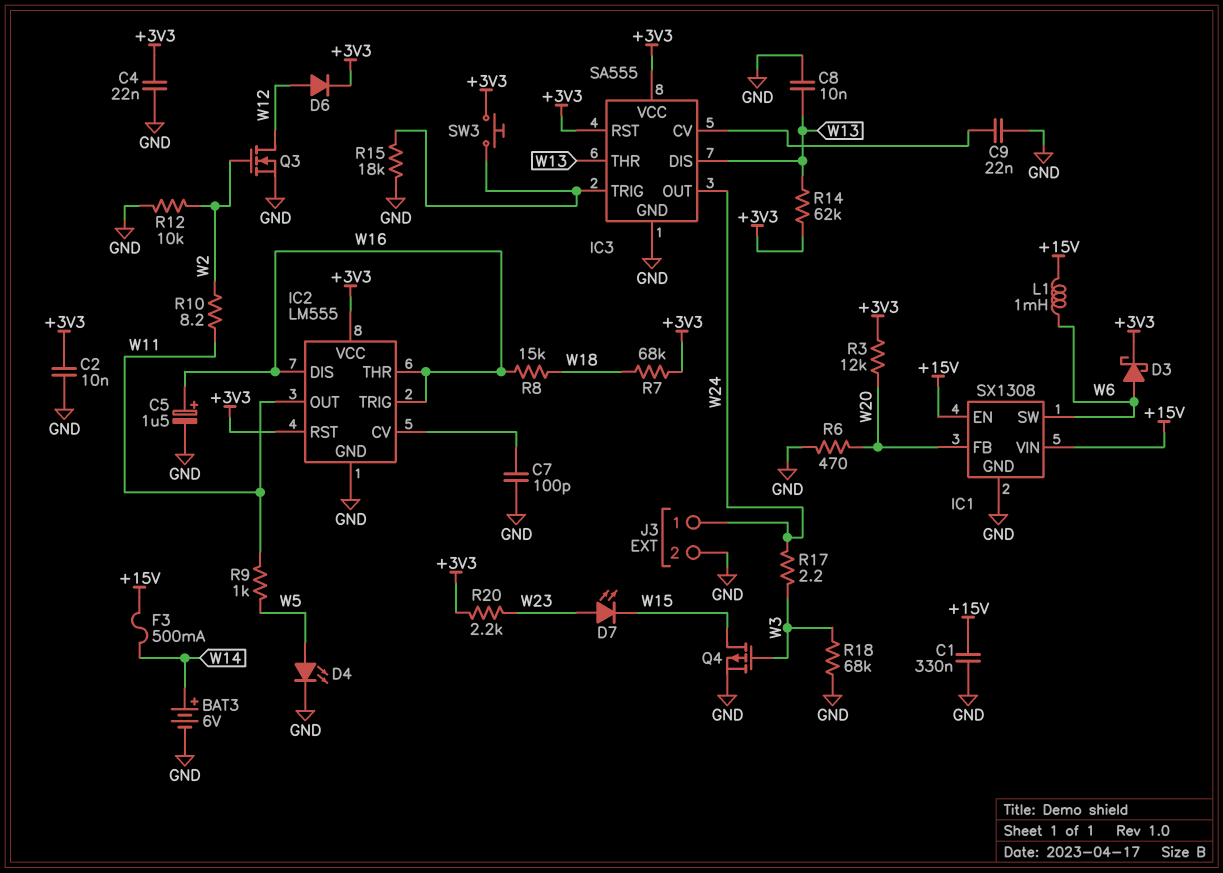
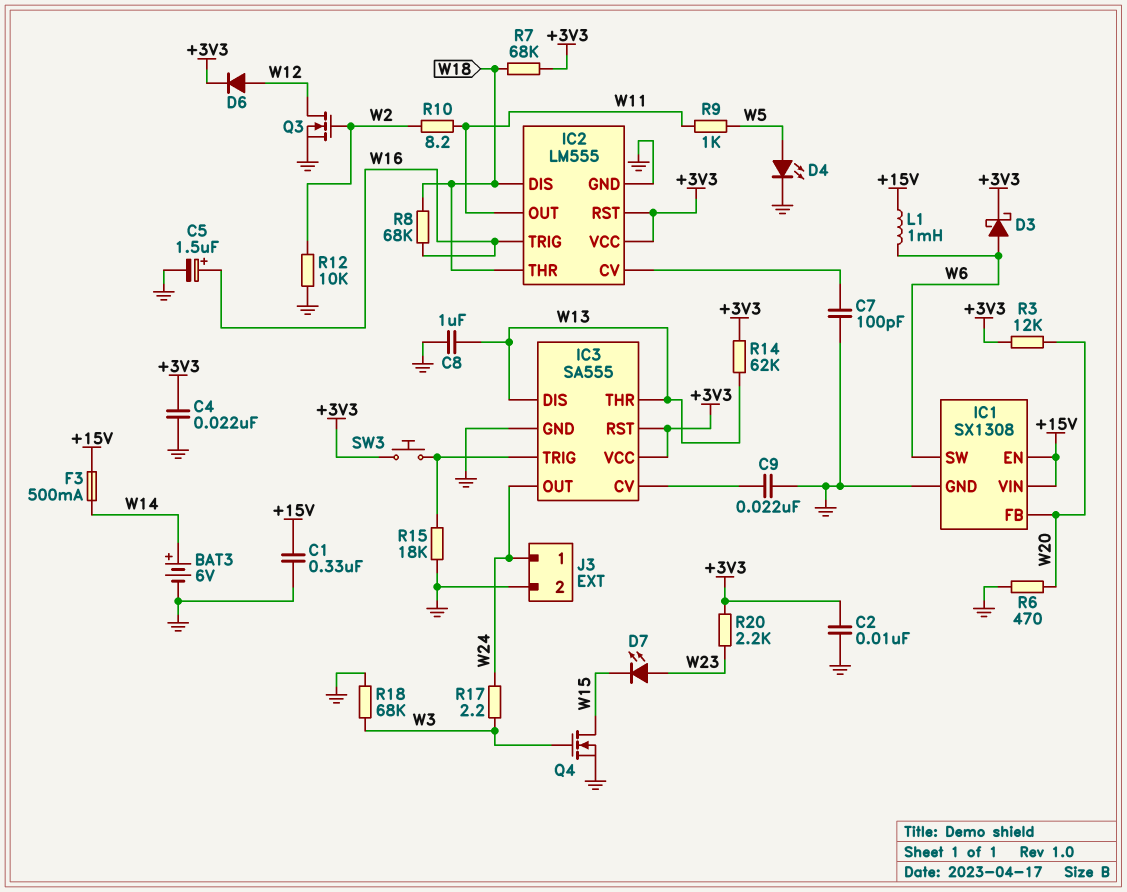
C8: 10nF (GND, W13) -> 1uF (GND, W13)
IC2 pin DIS: W16 -> W18
IC2 pin THR: W16 -> W18
Q4: PMOS (G W3, D W15, S GND) -> NMOS (G W3, D W15, S GND)
R8: 15k (W16, W18) -> 68k (W16, W18)

